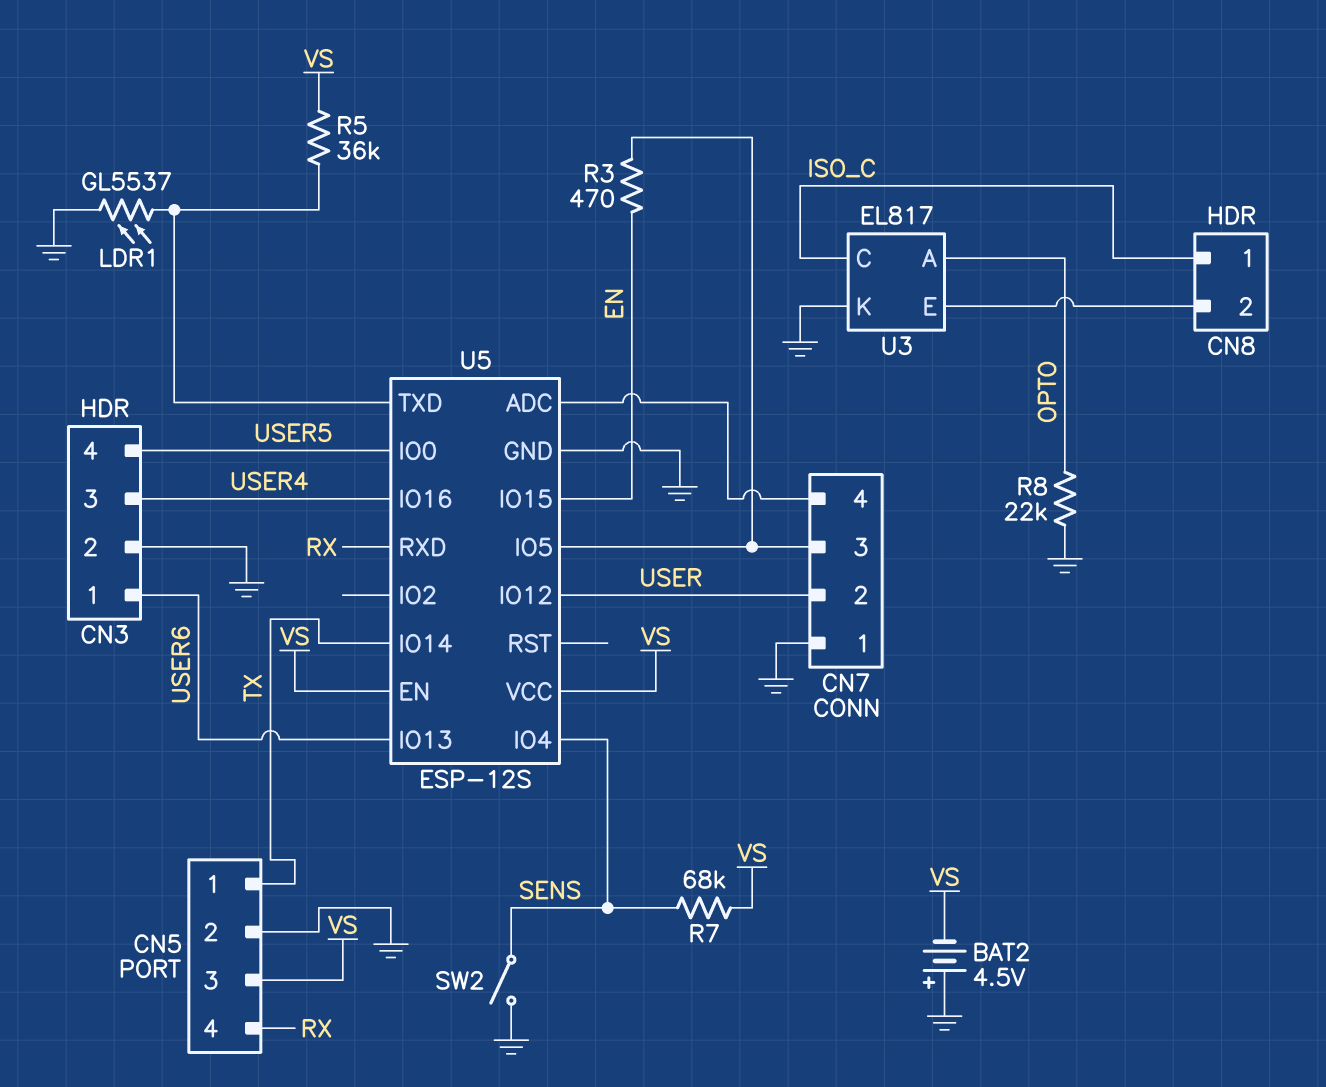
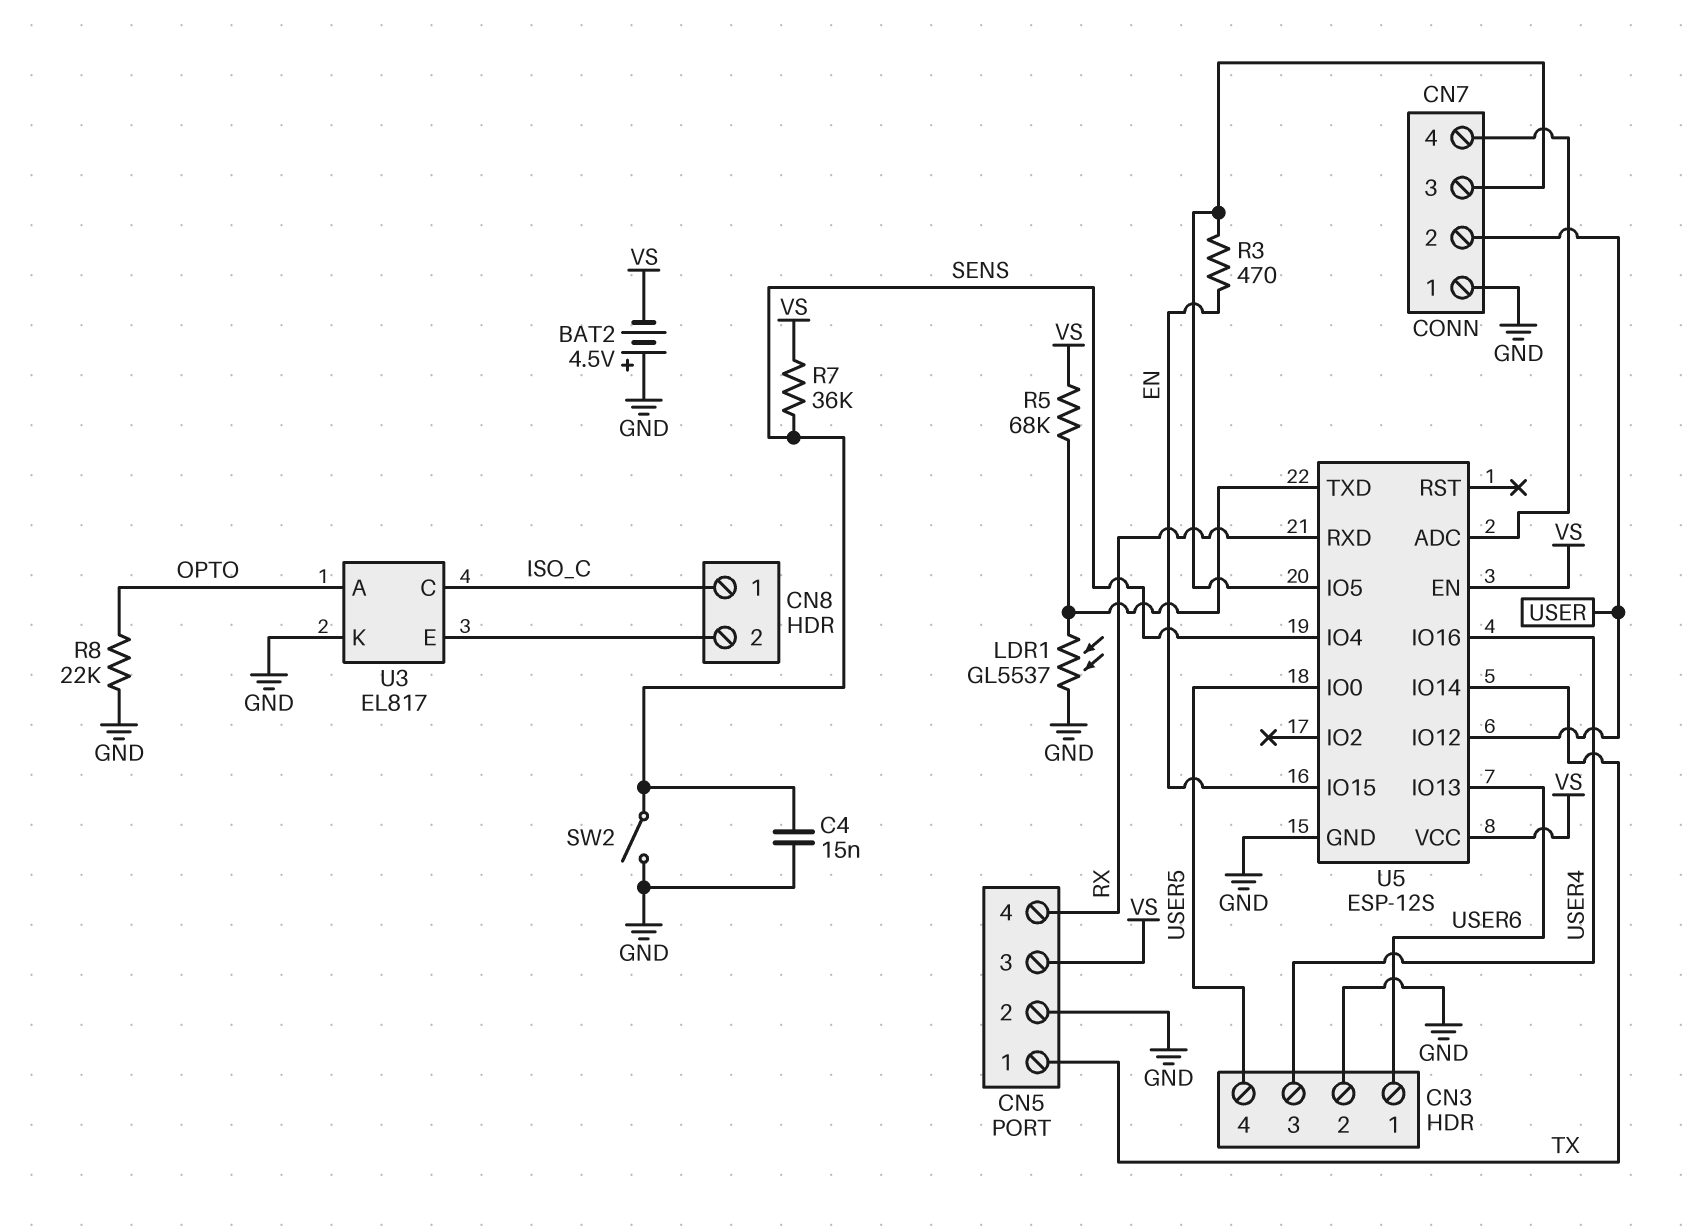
C4: none -> 15nF (GND, SENS)
R5: 36k (U5/TXD, VS) -> 68k (U5/TXD, VS)
R7: 68k (SENS, VS) -> 36k (SENS, VS)

